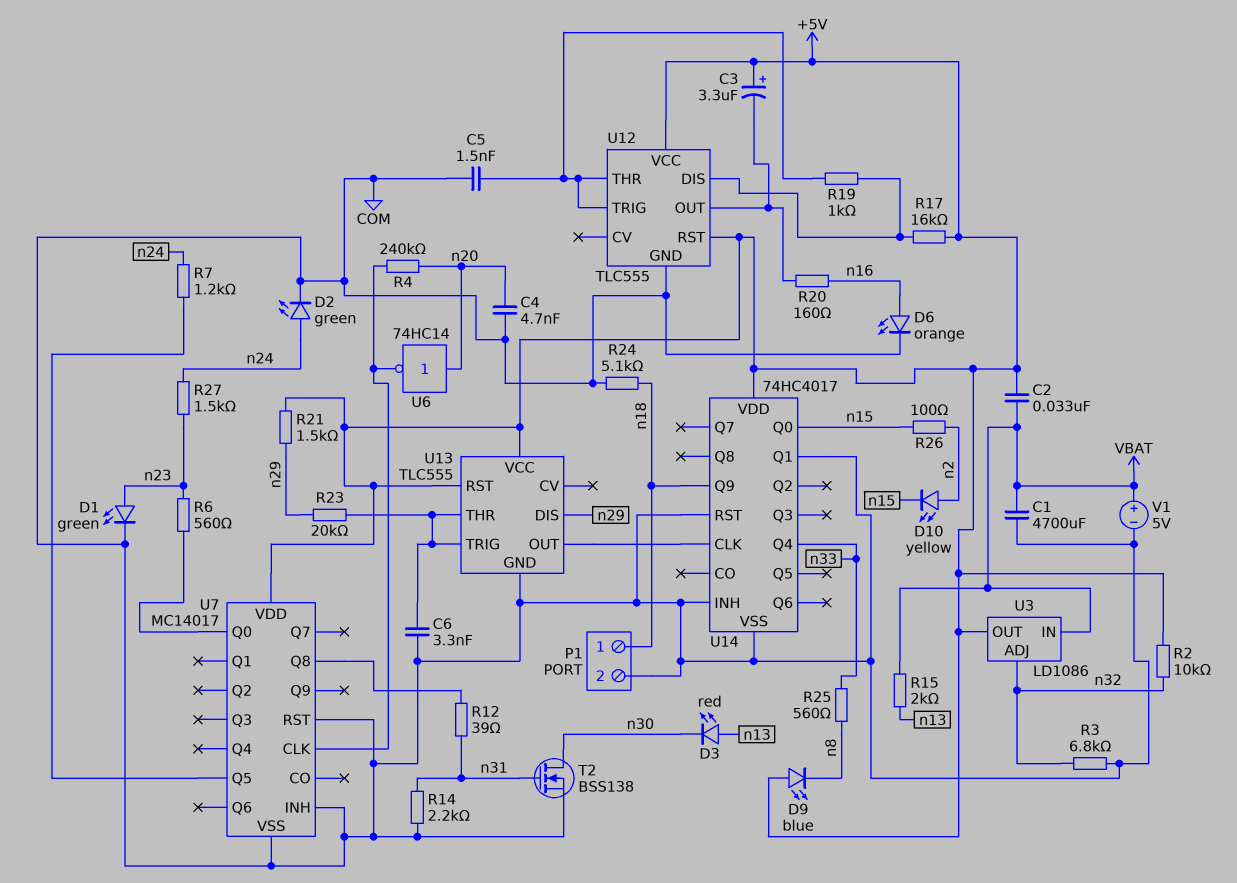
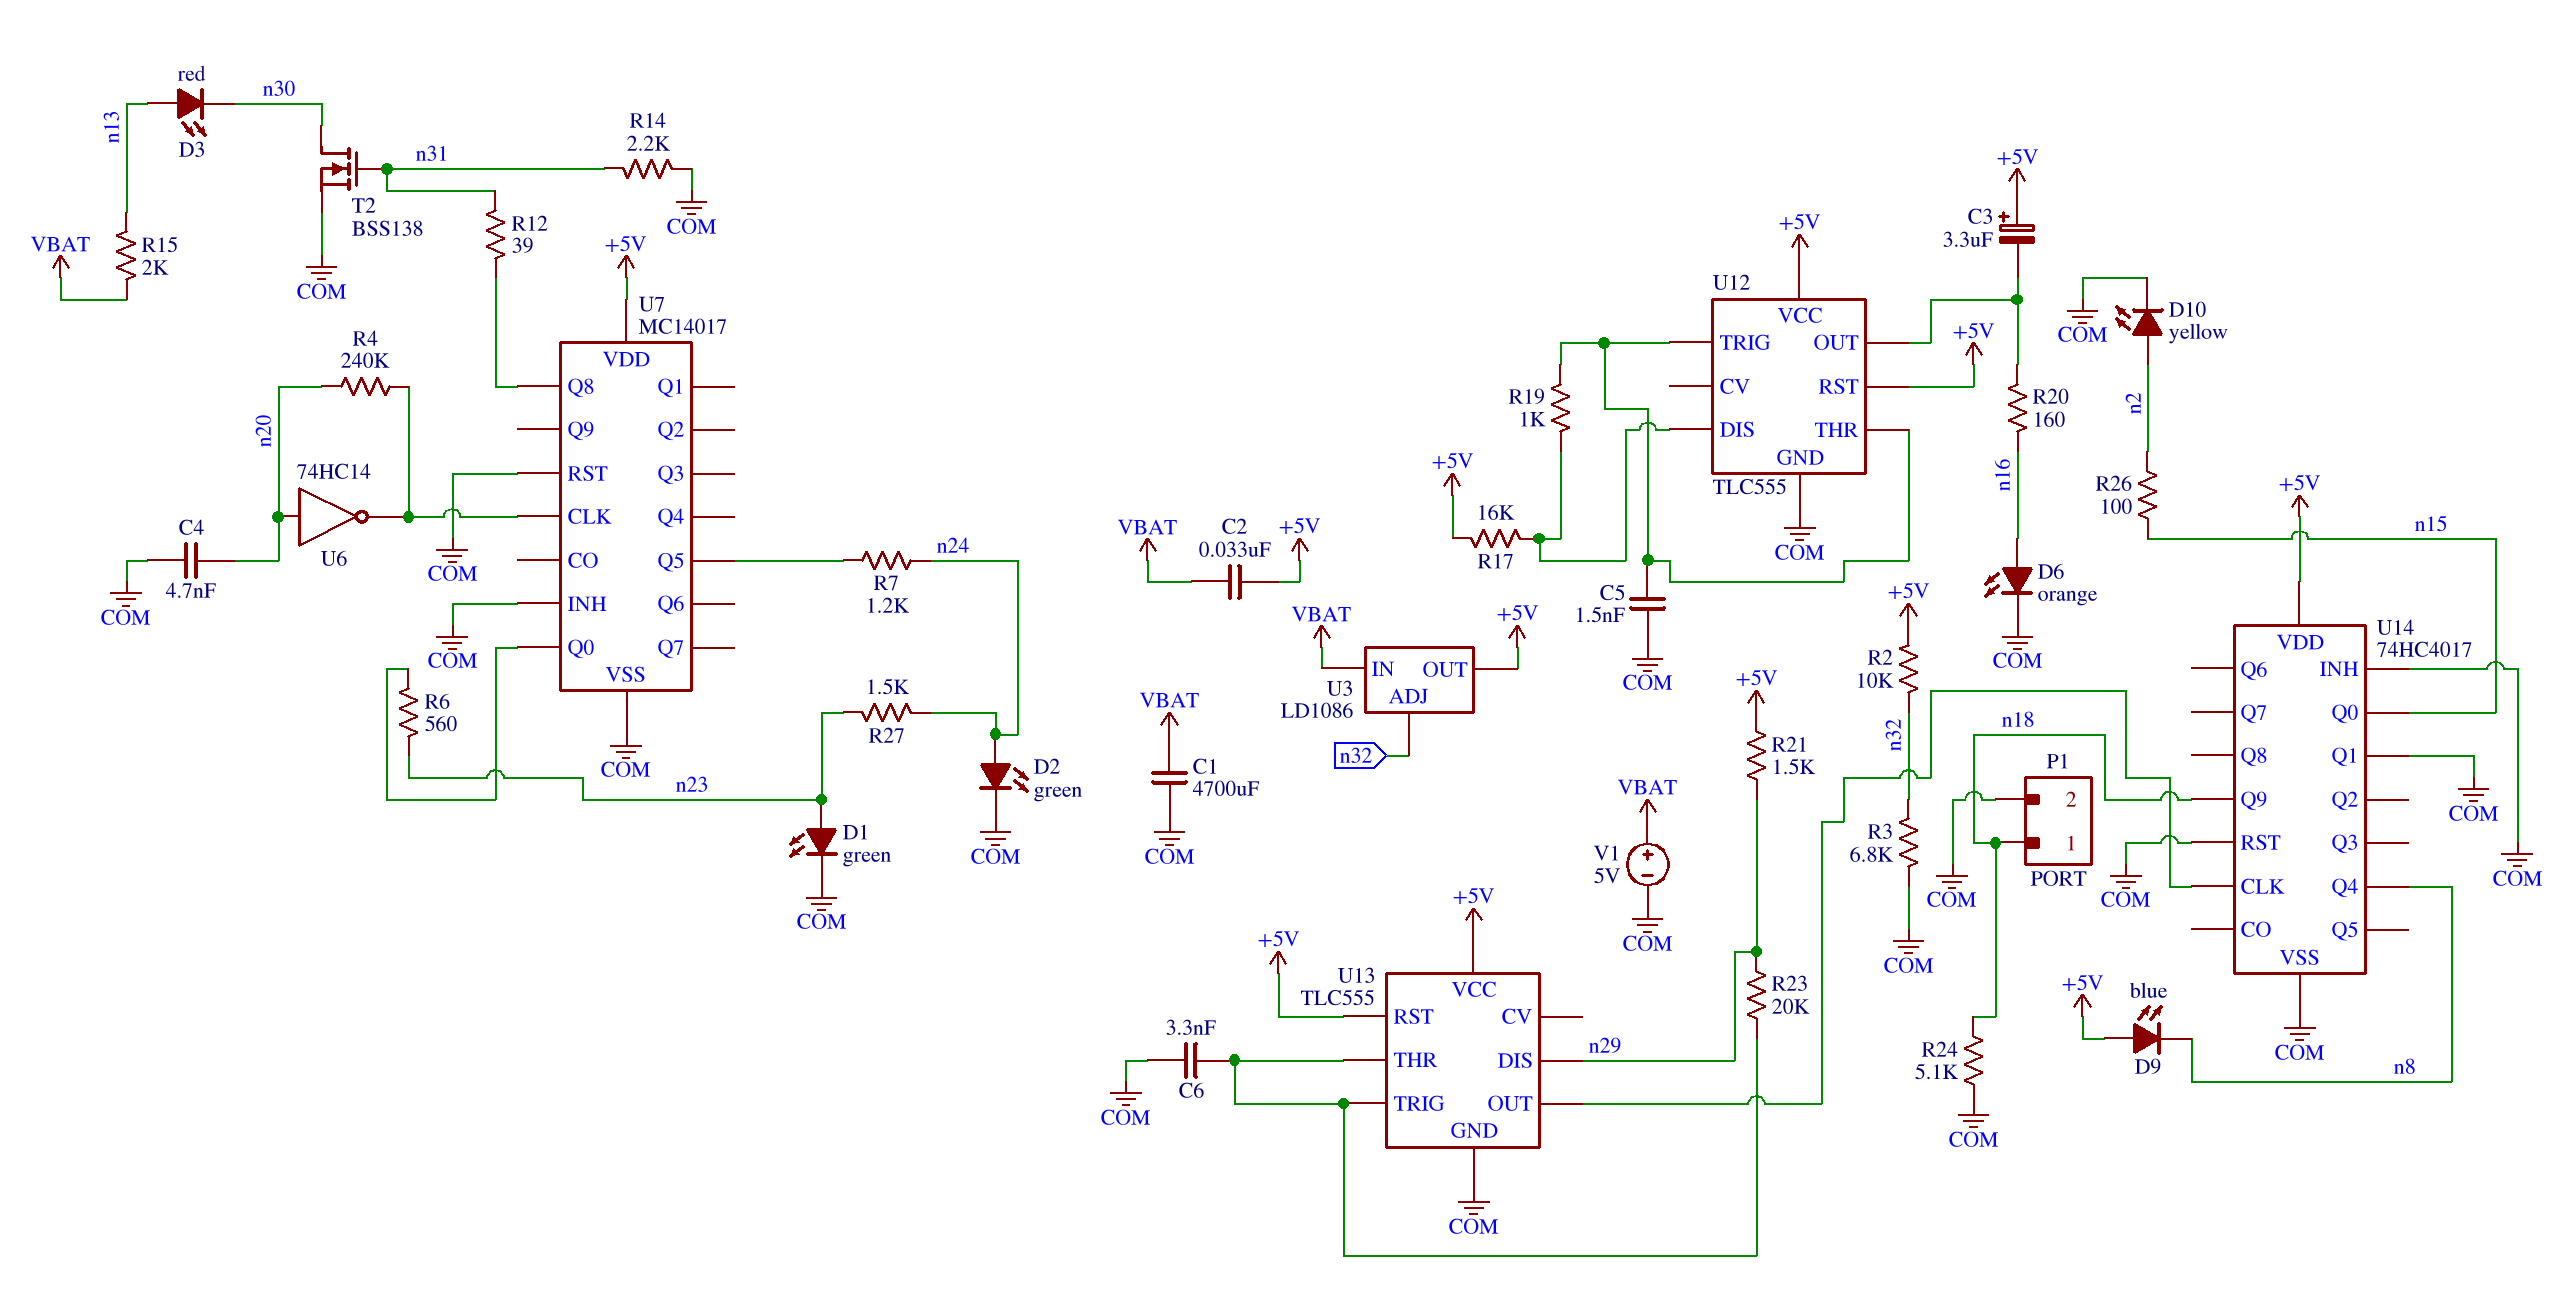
D10: LED yellow (A n2, K n15) -> LED yellow (A n2, K COM)
R25: 560 (n8, n33) -> none
U14 pin Q4: n33 -> n8

